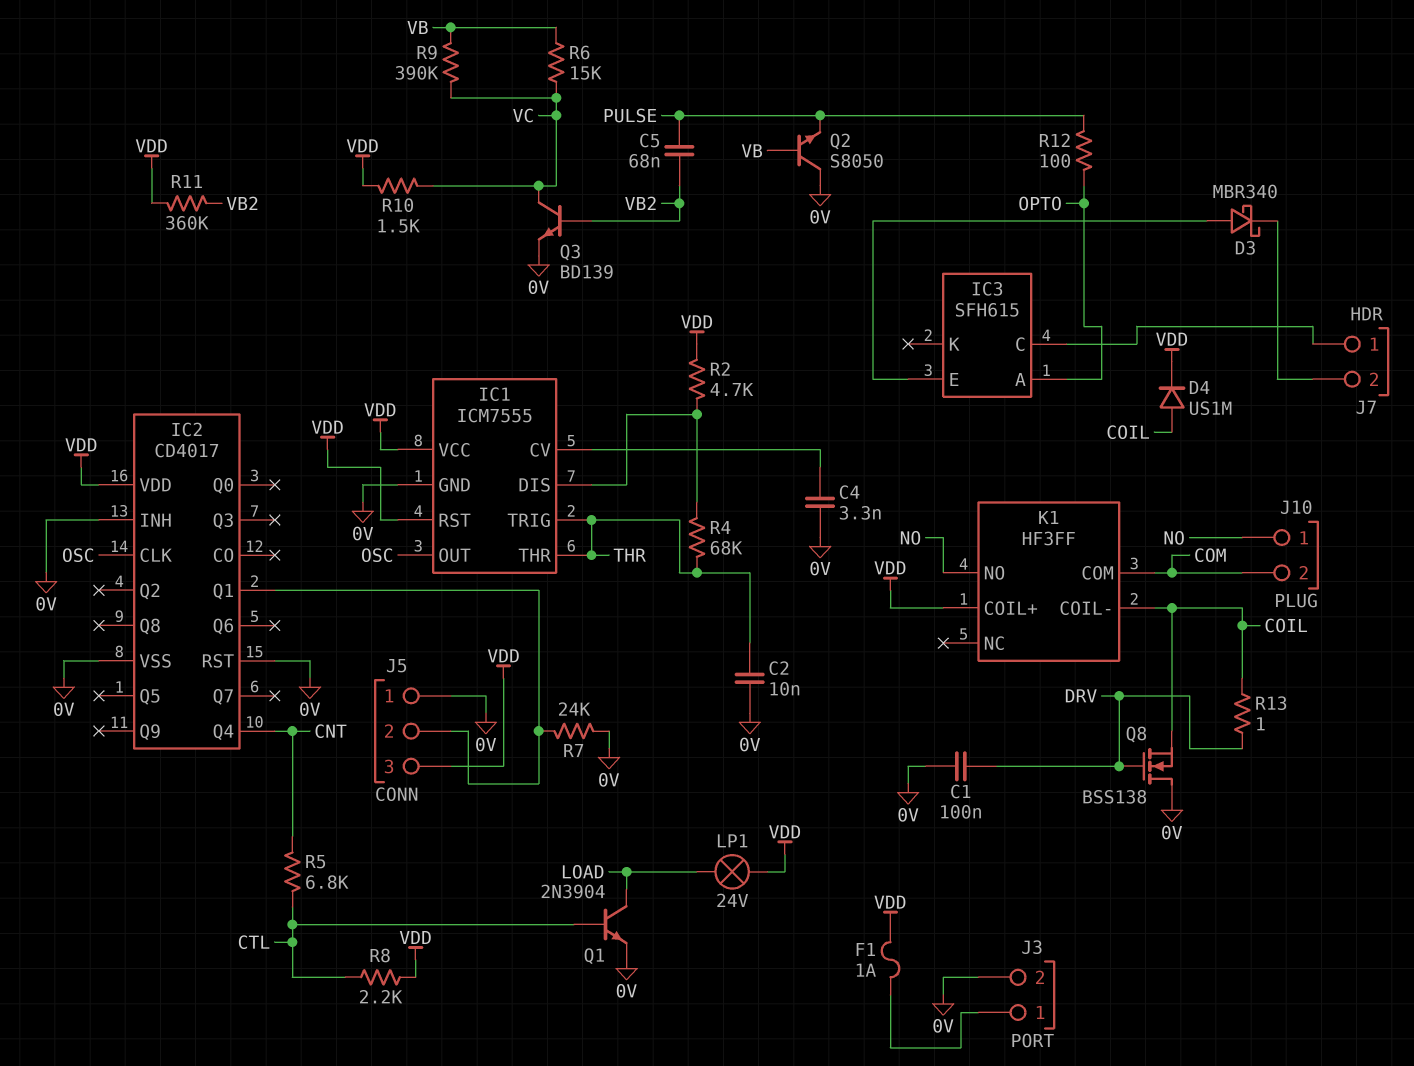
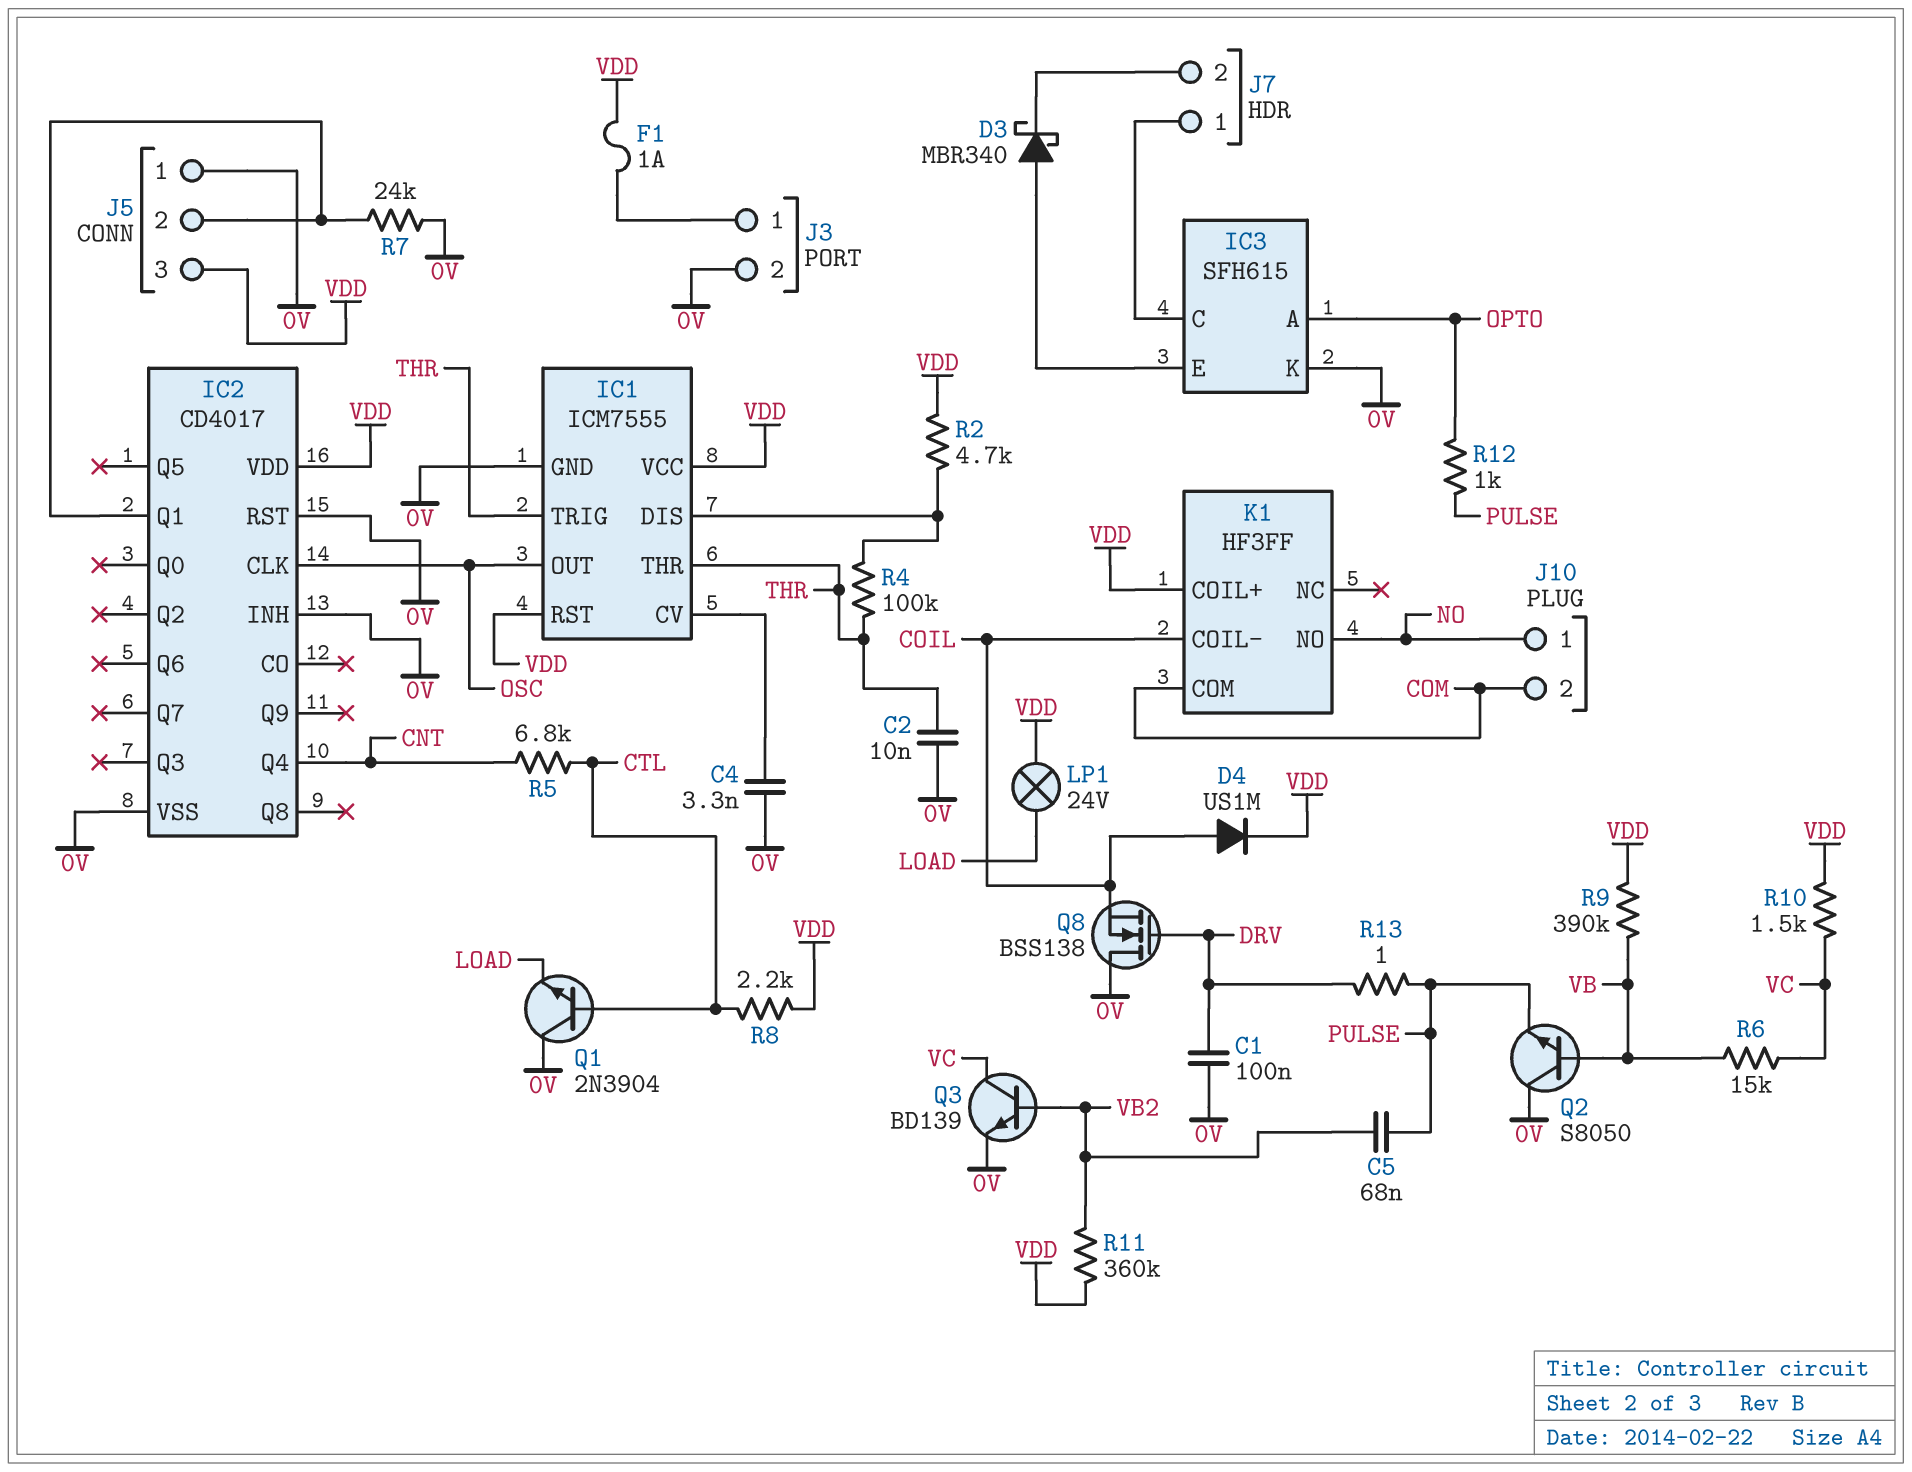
IC3 pin K: none -> 0V
Q1: NPN 2N3904 (B CTL, C LOAD, E 0V) -> NPN 2N3904 (B CTL, C 0V, E LOAD)
R4: 68k (IC1/DIS, THR) -> 100k (IC1/DIS, THR)
R9: 390k (VB, VC) -> 390k (VB, VDD)
R12: 100 (OPTO, PULSE) -> 1k (OPTO, PULSE)
R13: 1 (COIL, DRV) -> 1 (DRV, PULSE)

